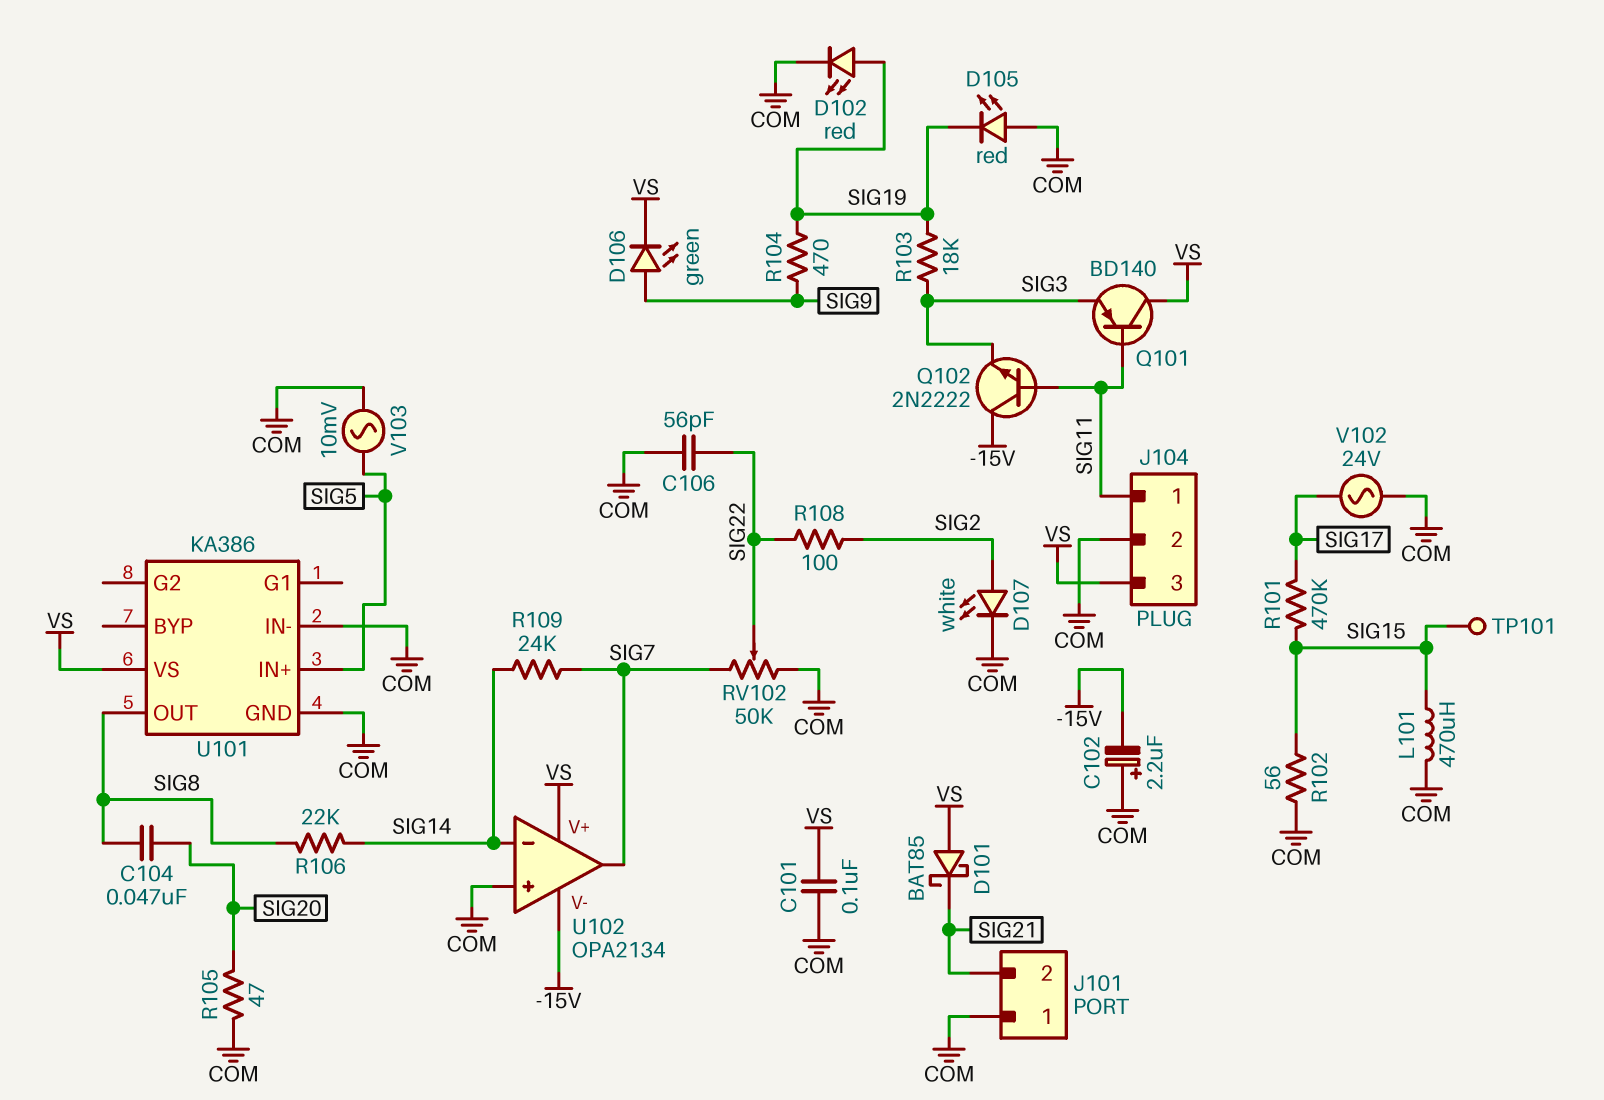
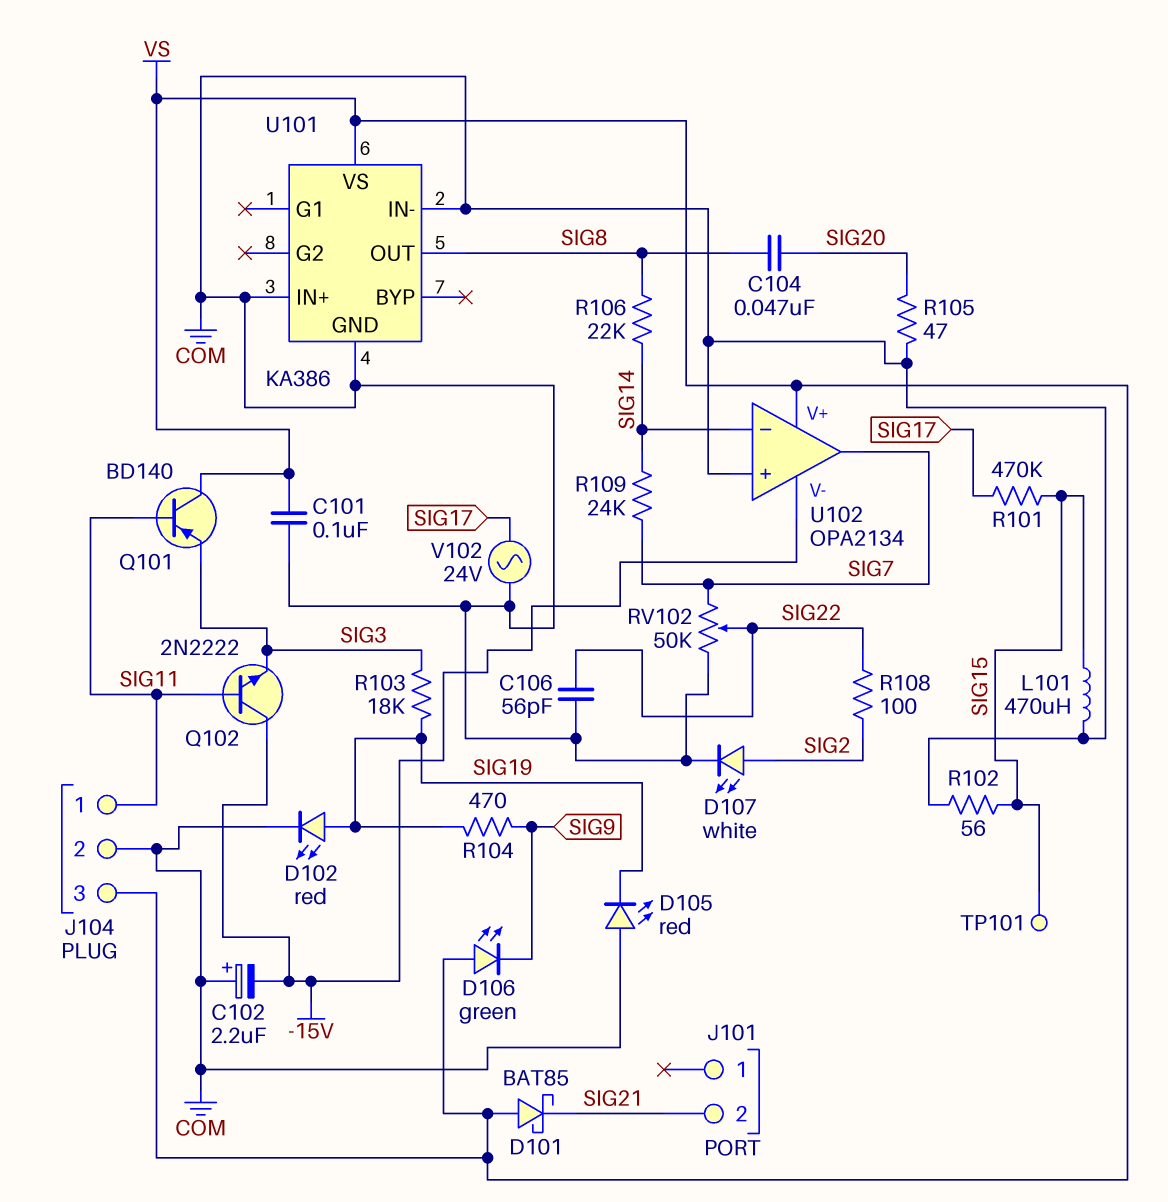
D106: LED green (A SIG9, K VS) -> LED green (A VS, K SIG9)
J101 pin 1: COM -> none
U101 pin IN+: SIG5 -> COM
V103: AC 10mV (COM, SIG5) -> none

